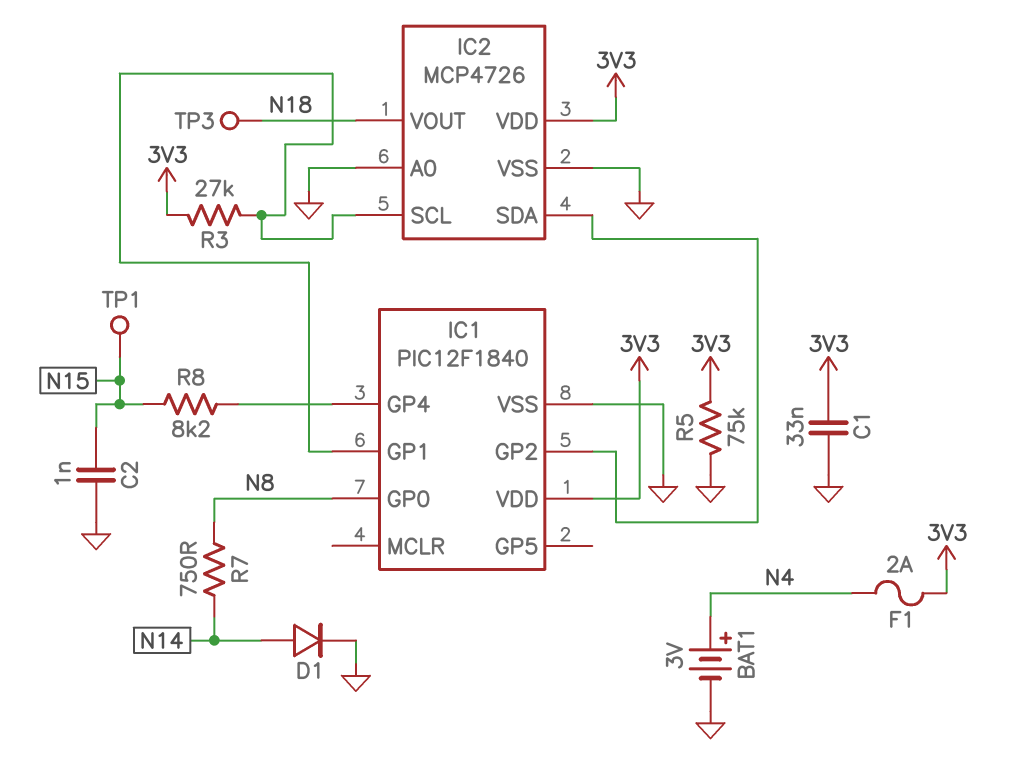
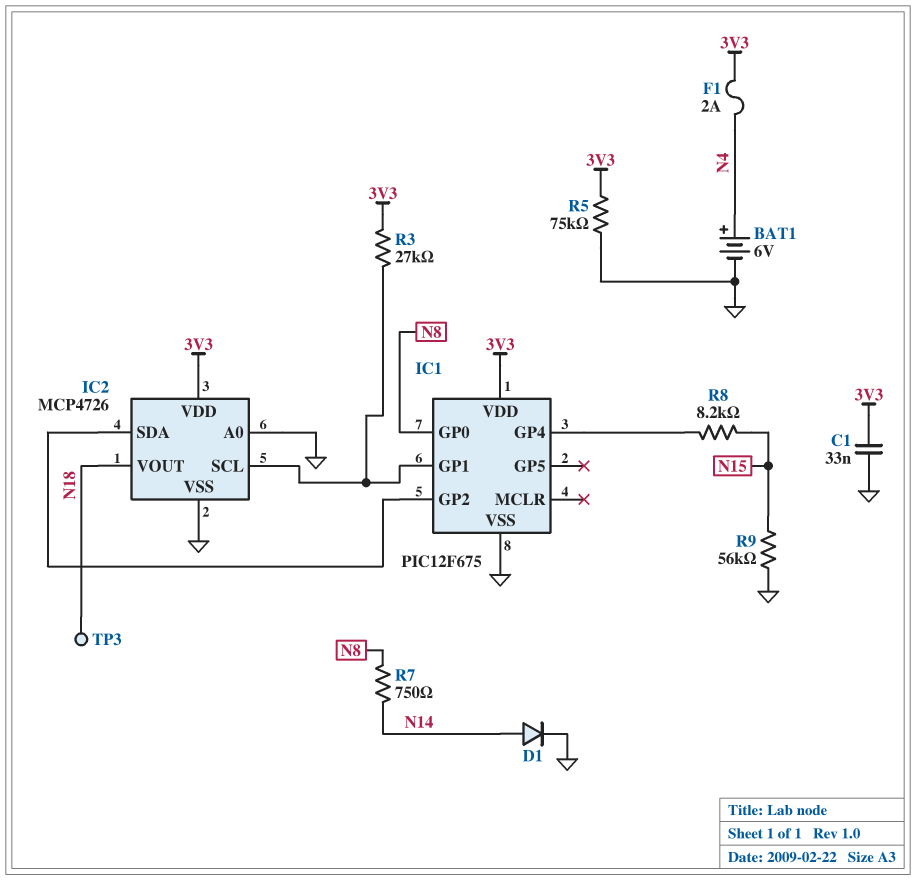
BAT1: 3V (plus N4, minus GND) -> 6V (plus N4, minus GND)
C2: 1nF (GND, N15) -> none
IC1: PIC12F1840 -> PIC12F675
R9: none -> 56k (GND, N15)
TP1: test point (N15) -> none

